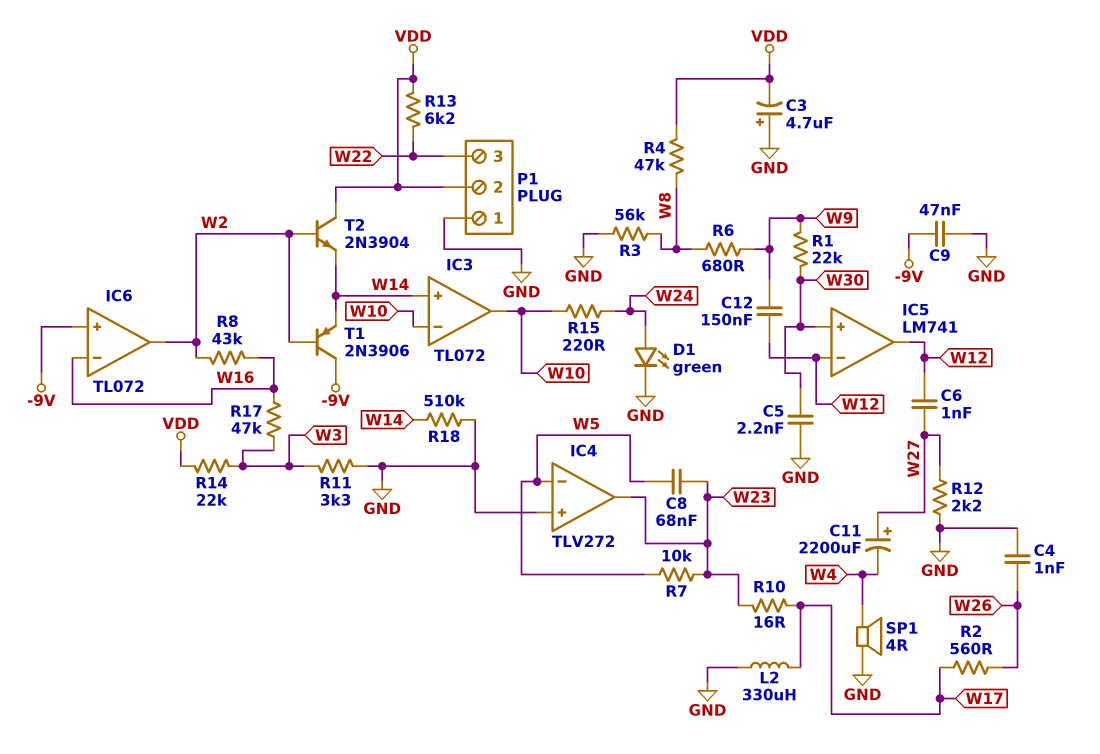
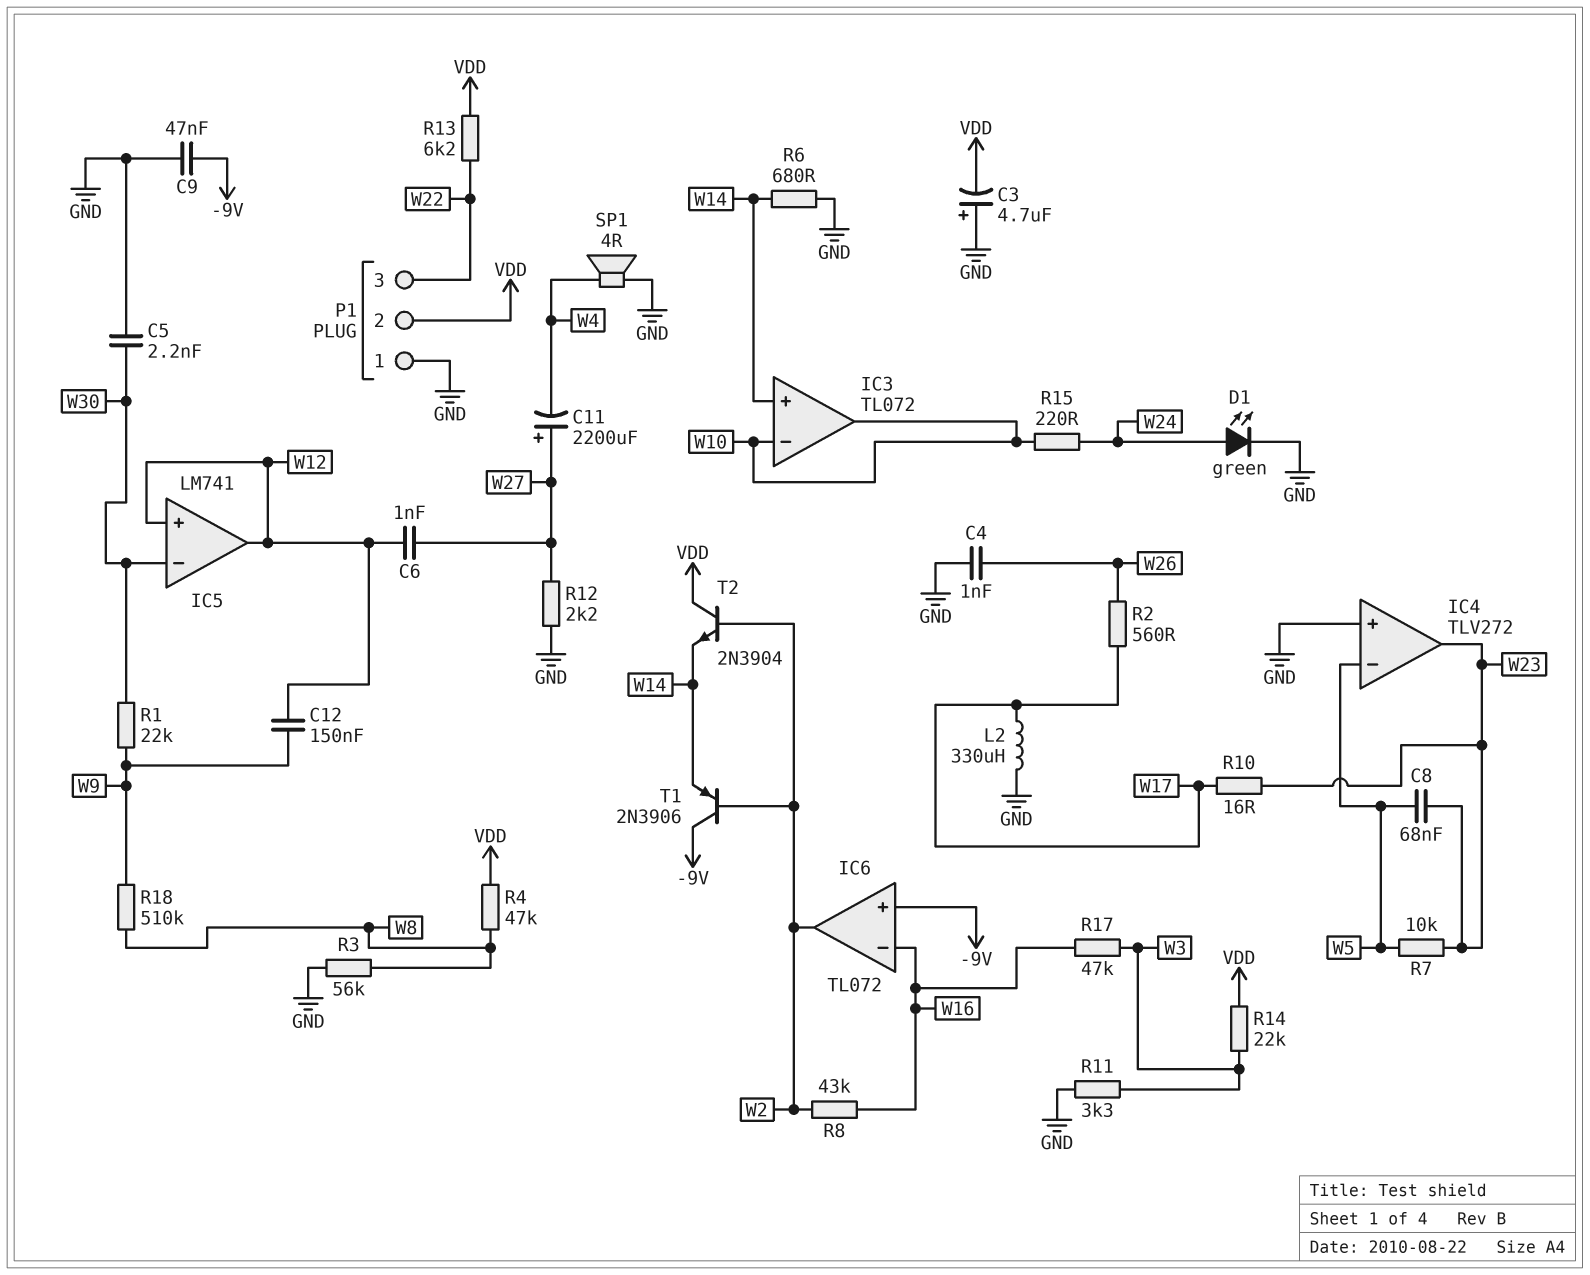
IC5 pin in+: W30 -> W12
IC5 pin in-: W12 -> W30
R6: 680 (W8, W9) -> 680 (GND, W14)
R18: 510k (GND, W14) -> 510k (W8, W9)

